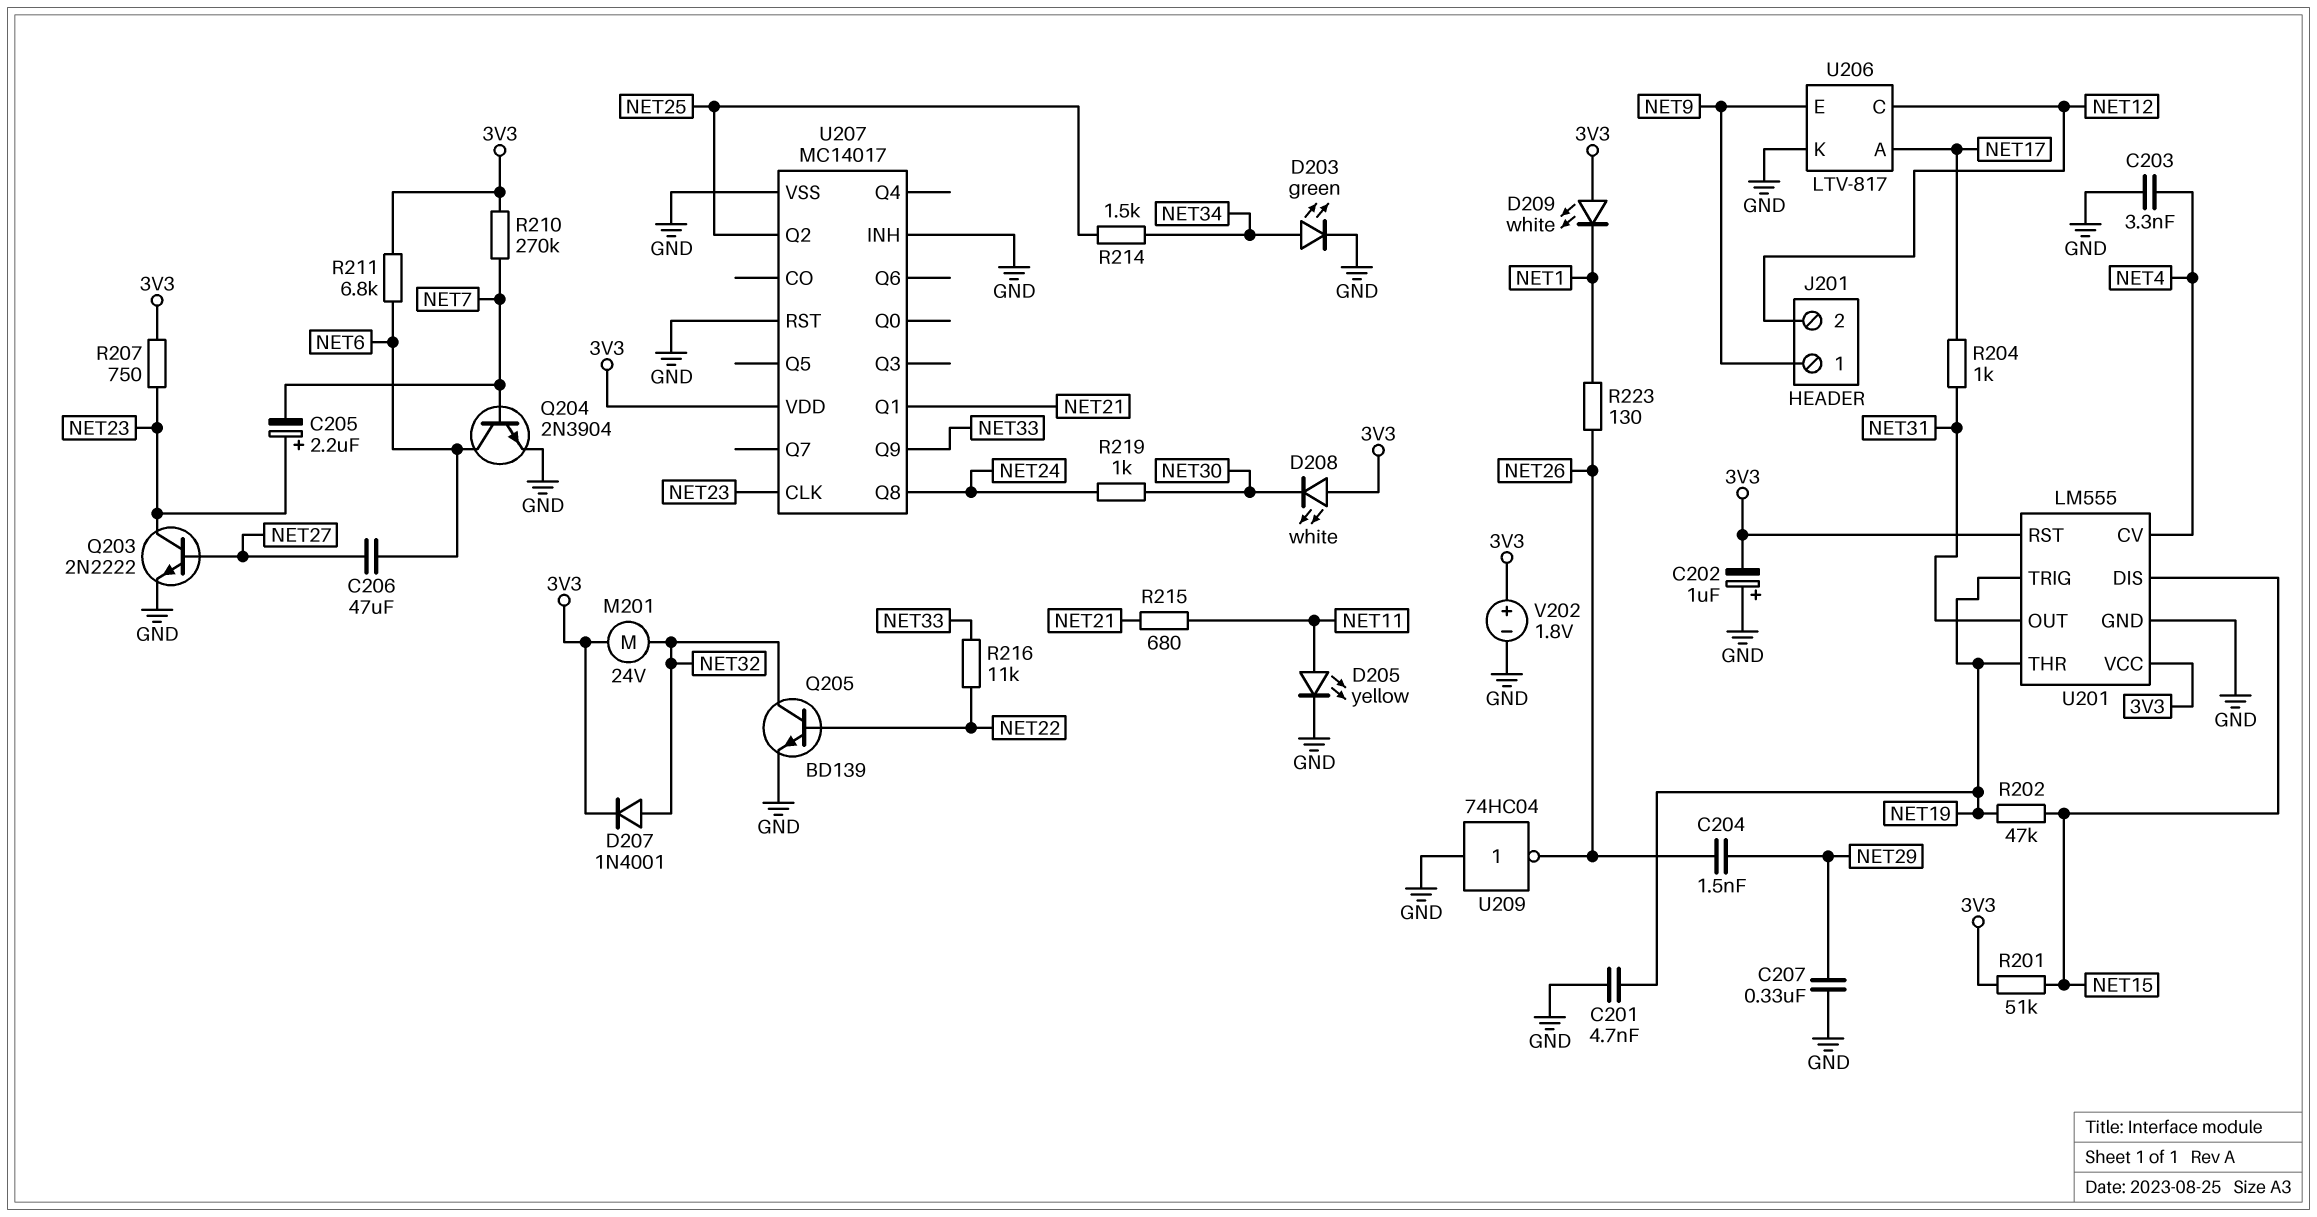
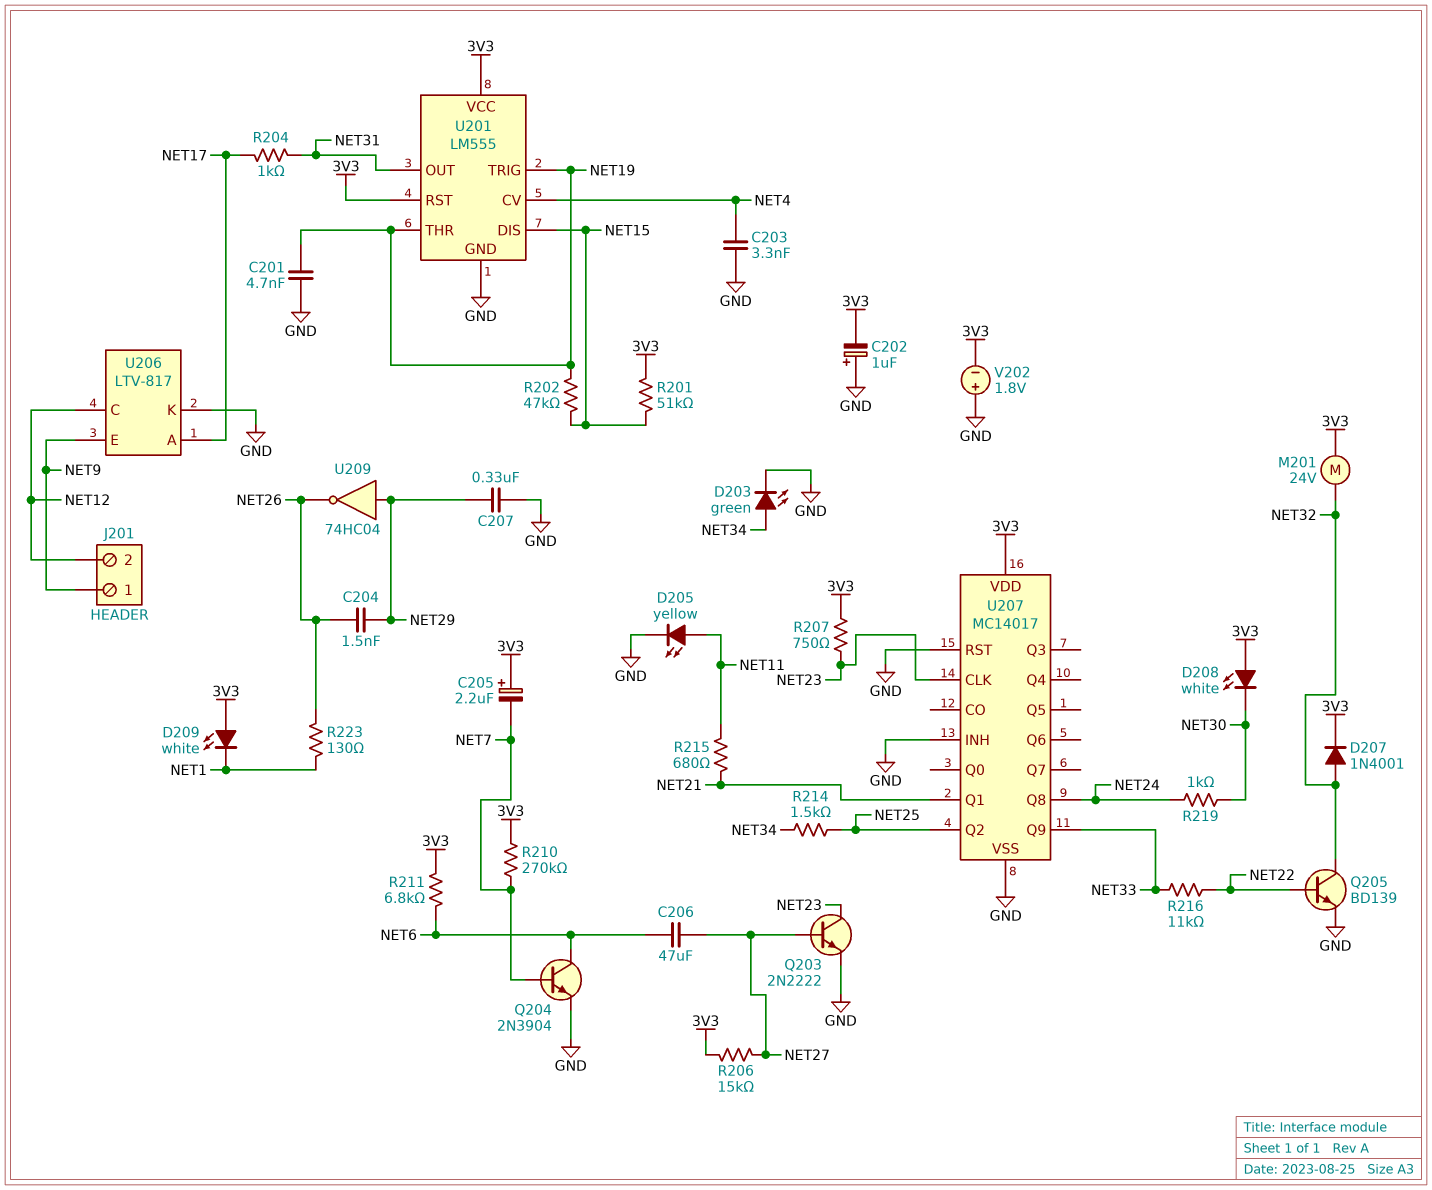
C205: 2.2uF (plus NET23, minus NET7) -> 2.2uF (plus 3V3, minus NET7)
R206: none -> 15k (3V3, NET27)
U209: NOT 74HC04 (in GND, out NET26) -> NOT 74HC04 (in NET29, out NET26)
V202: 1.8V (plus 3V3, minus GND) -> 1.8V (plus GND, minus 3V3)

